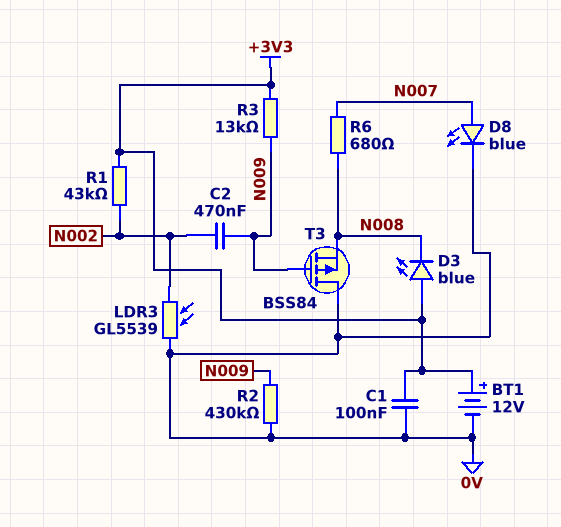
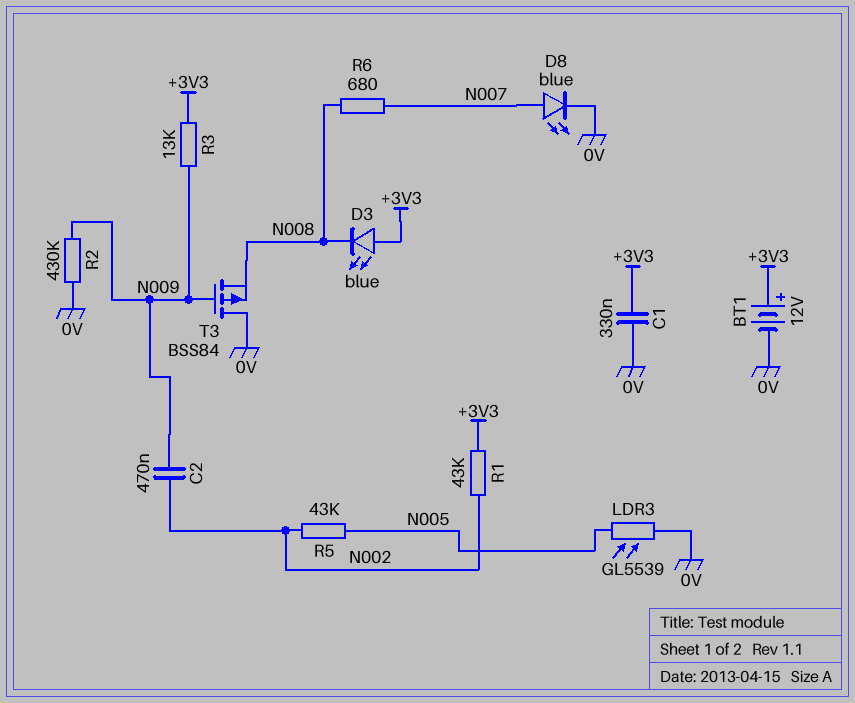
C1: 100nF (+3V3, 0V) -> 330nF (+3V3, 0V)
LDR3: GL5539 (0V, N002) -> GL5539 (0V, N005)
R5: none -> 43k (N002, N005)

